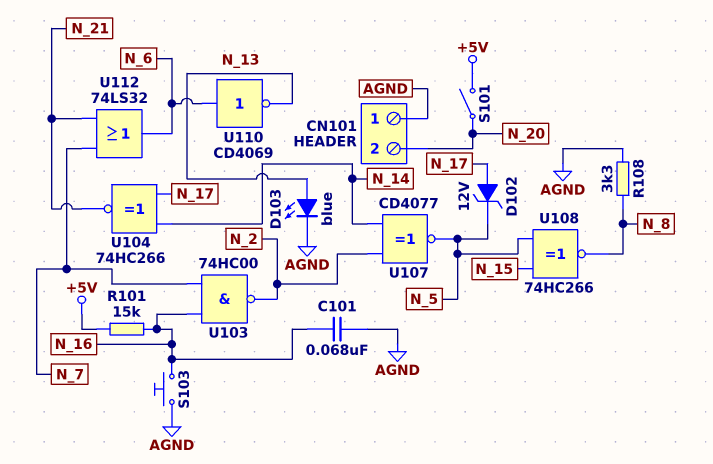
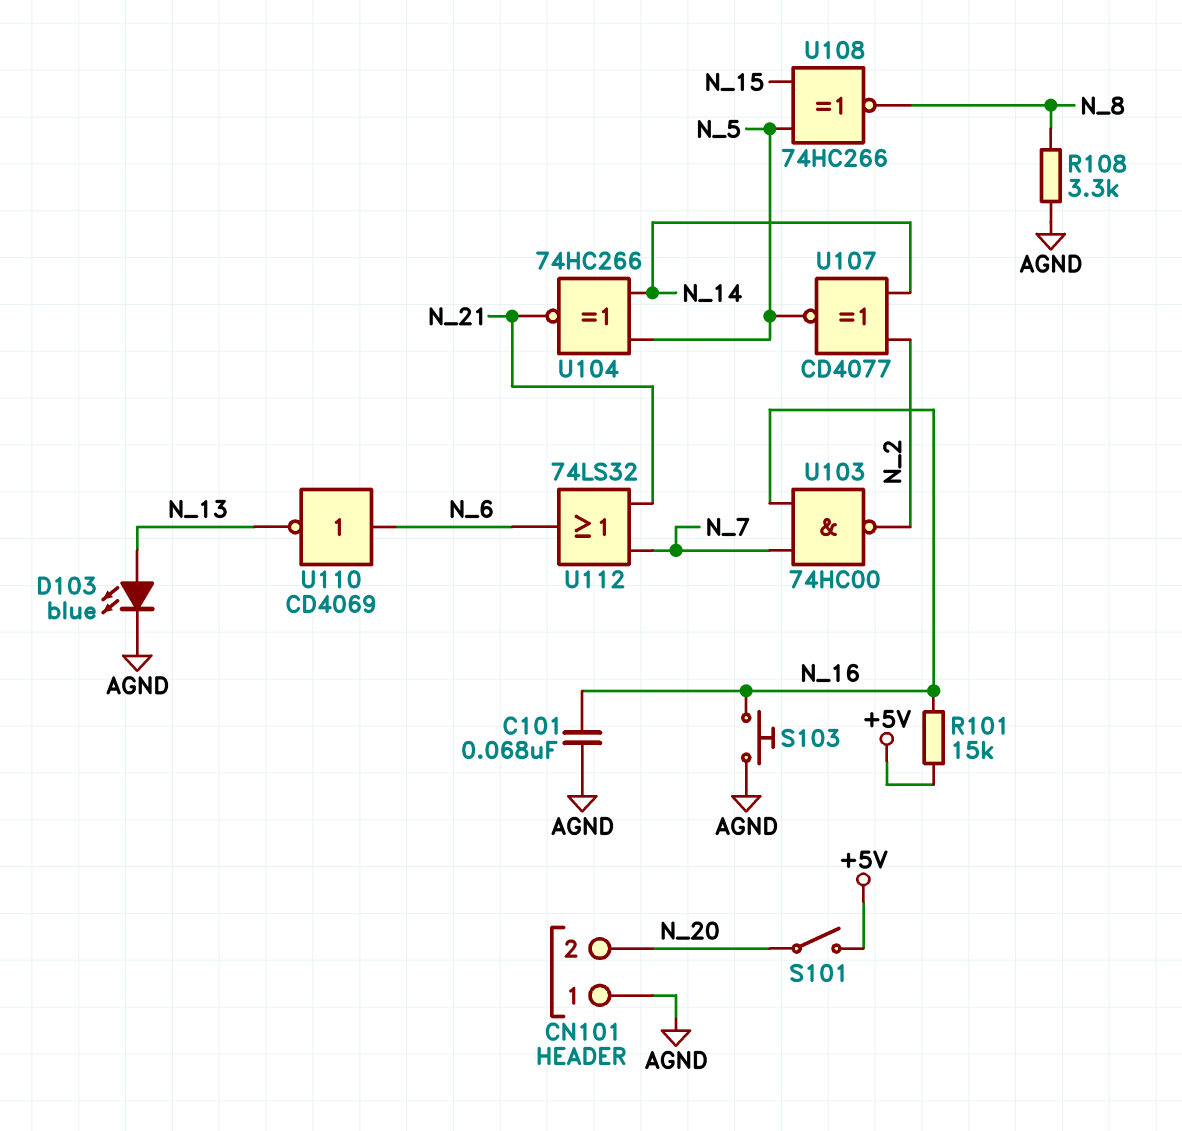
D102: zener 12V (A N_17, K N_5) -> none
U104: XNOR 74HC266 (in N_14, in N_17, out N_21) -> XNOR 74HC266 (in N_5, in N_14, out N_21)

